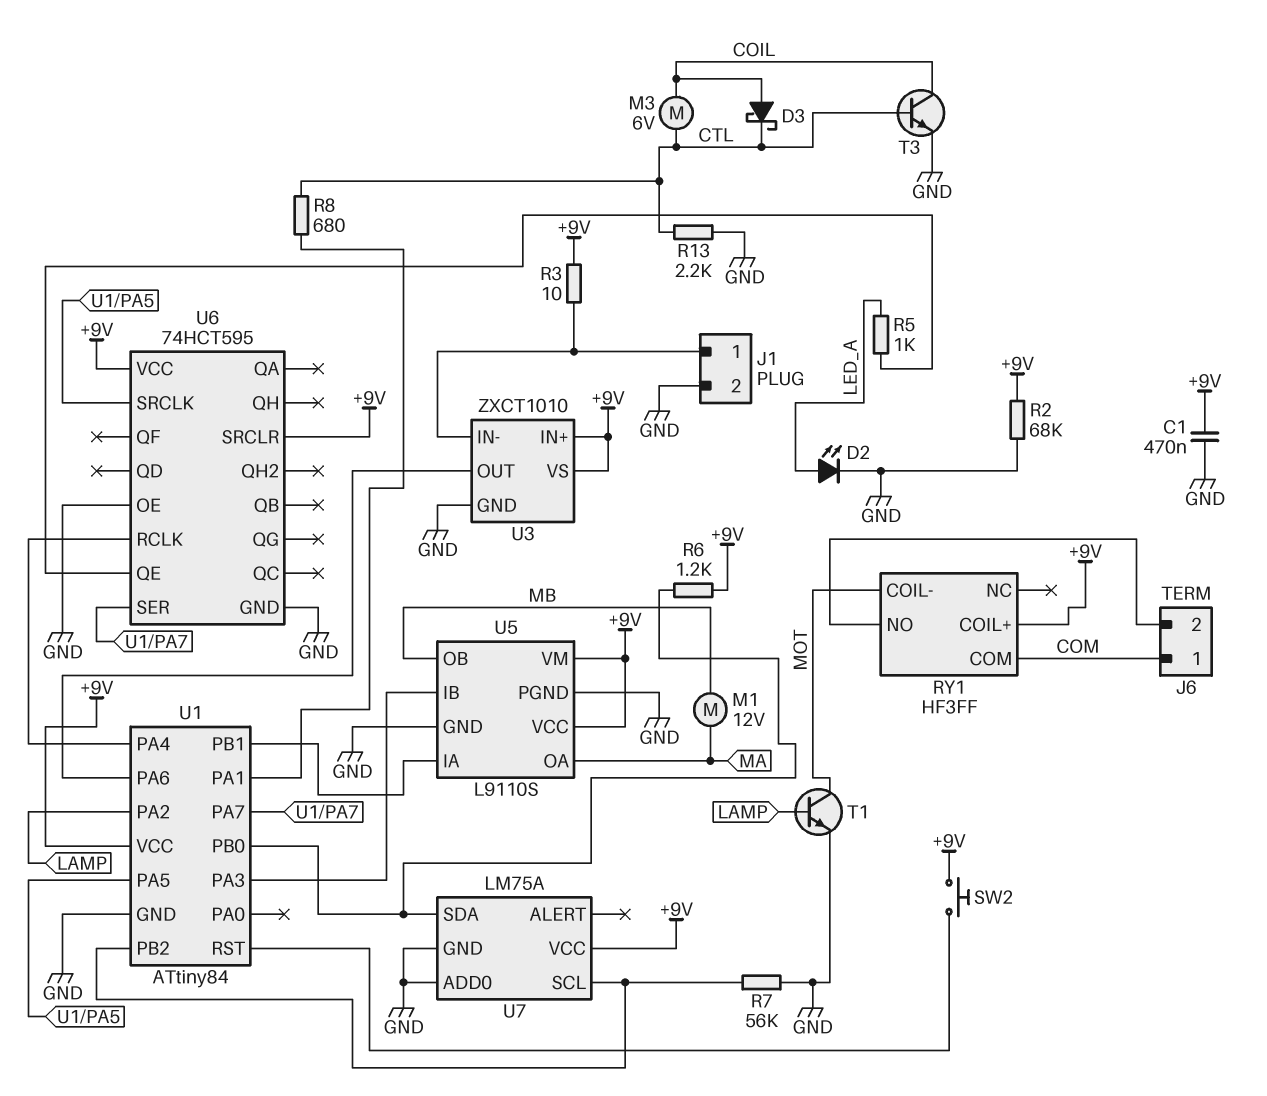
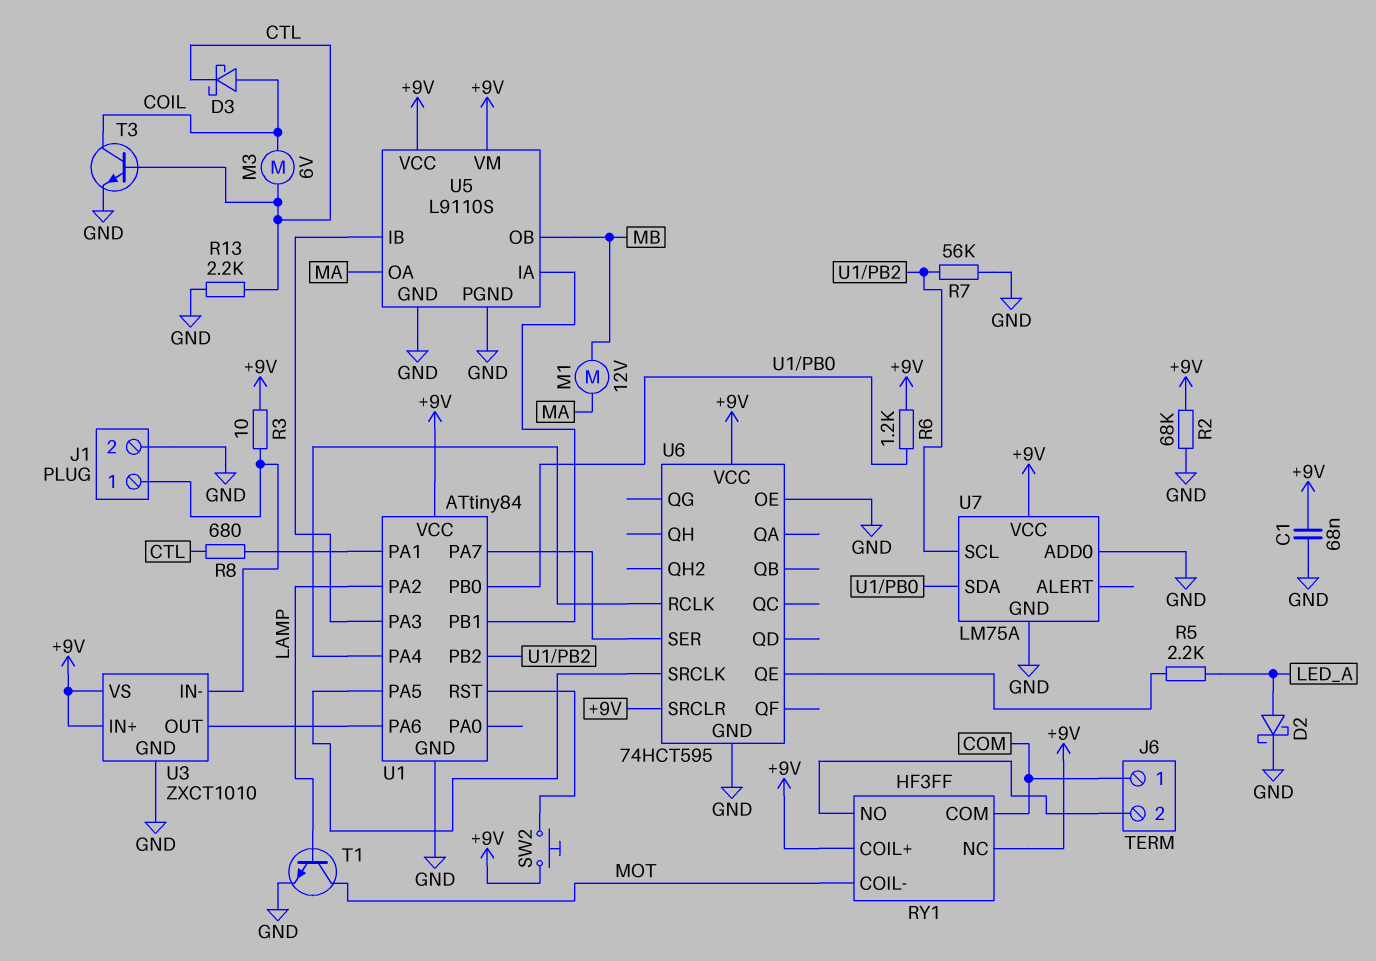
C1: 470nF (+9V, GND) -> 68nF (+9V, GND)
D2: LED (A LED_A, K GND) -> schottky (A LED_A, K GND)
R5: 1k (LED_A, U6/QE) -> 2.2k (LED_A, U6/QE)
RY1 pin NC: none -> +9V

